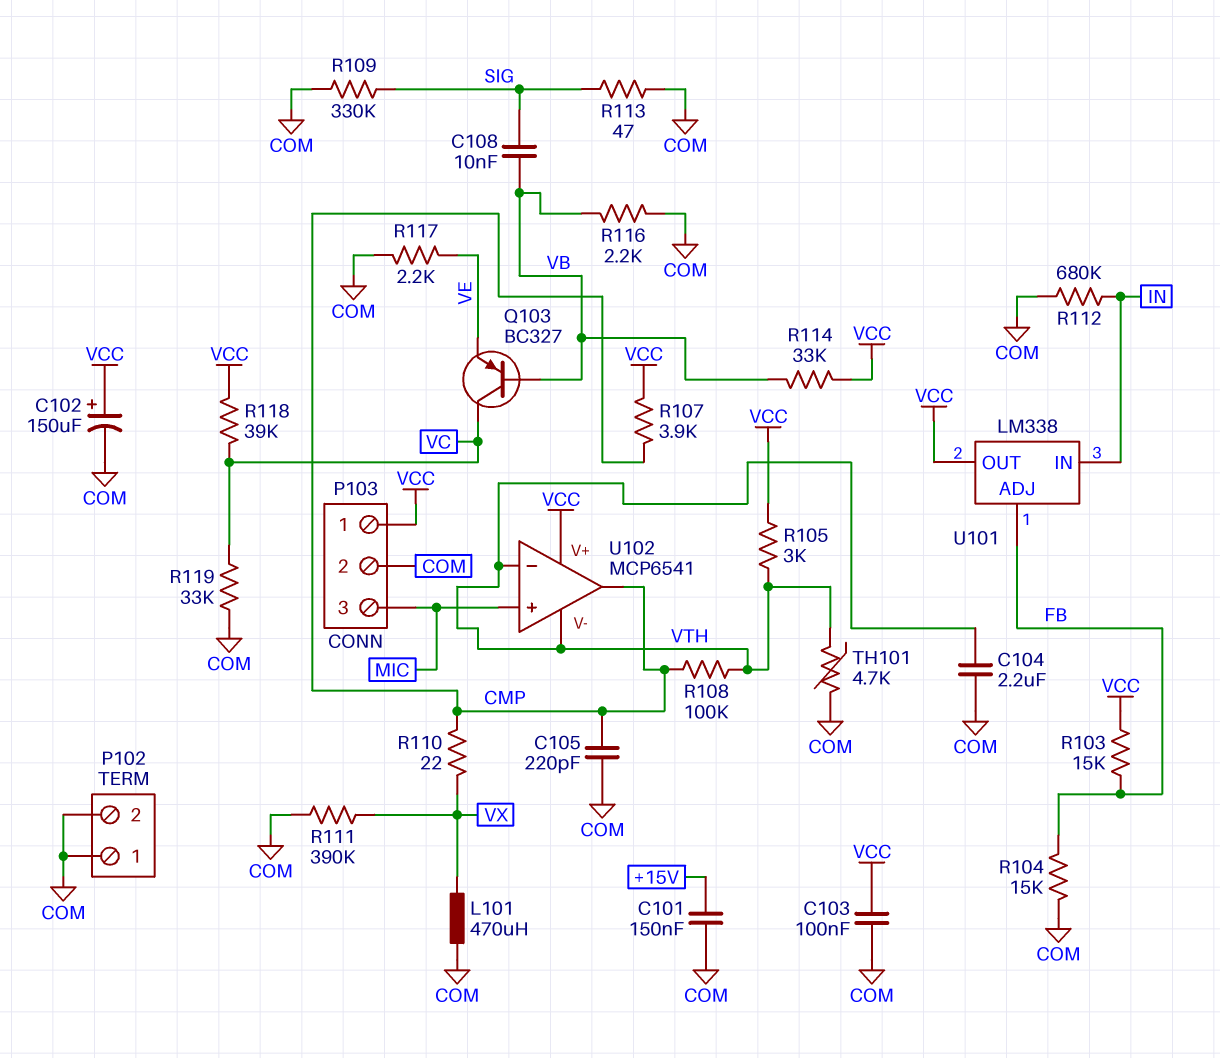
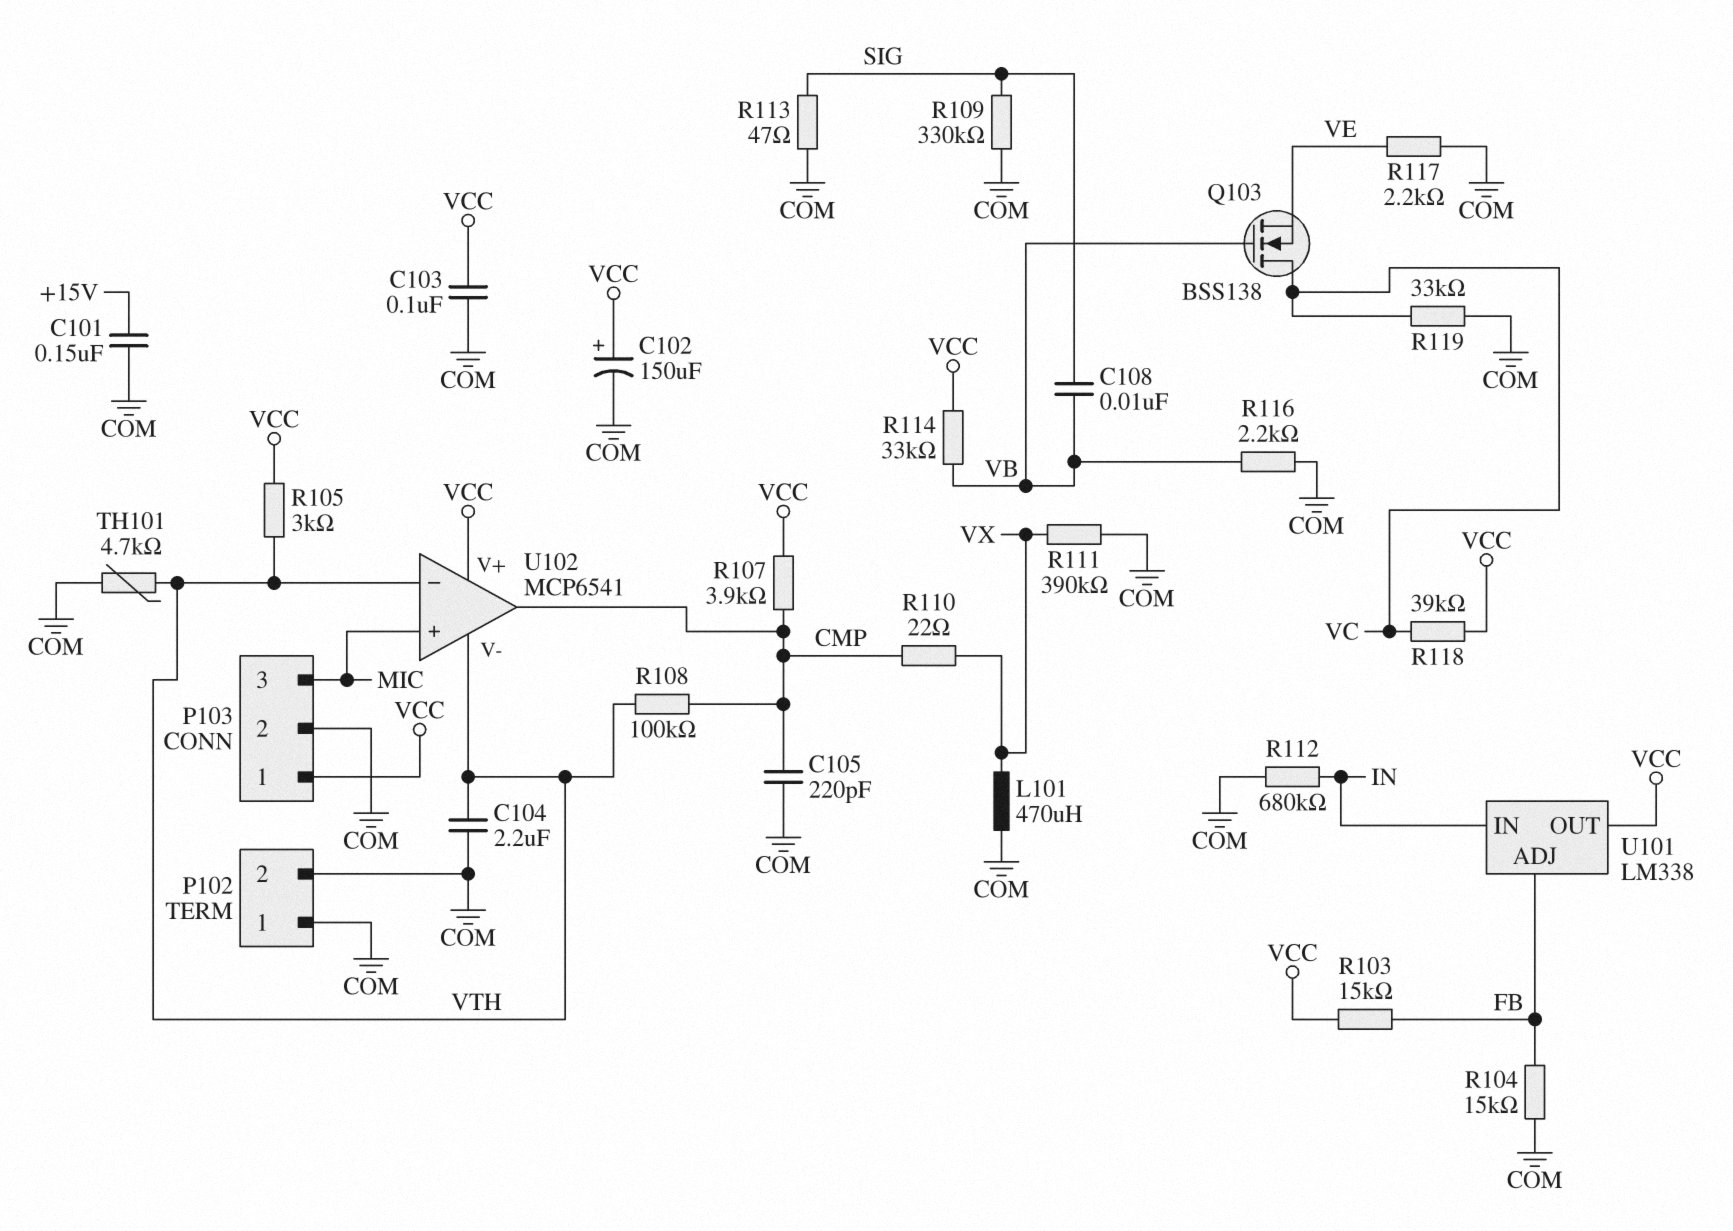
Q103: PNP BC327 (B VB, C VC, E VE) -> NMOS BSS138 (G VB, D VC, S VE)

